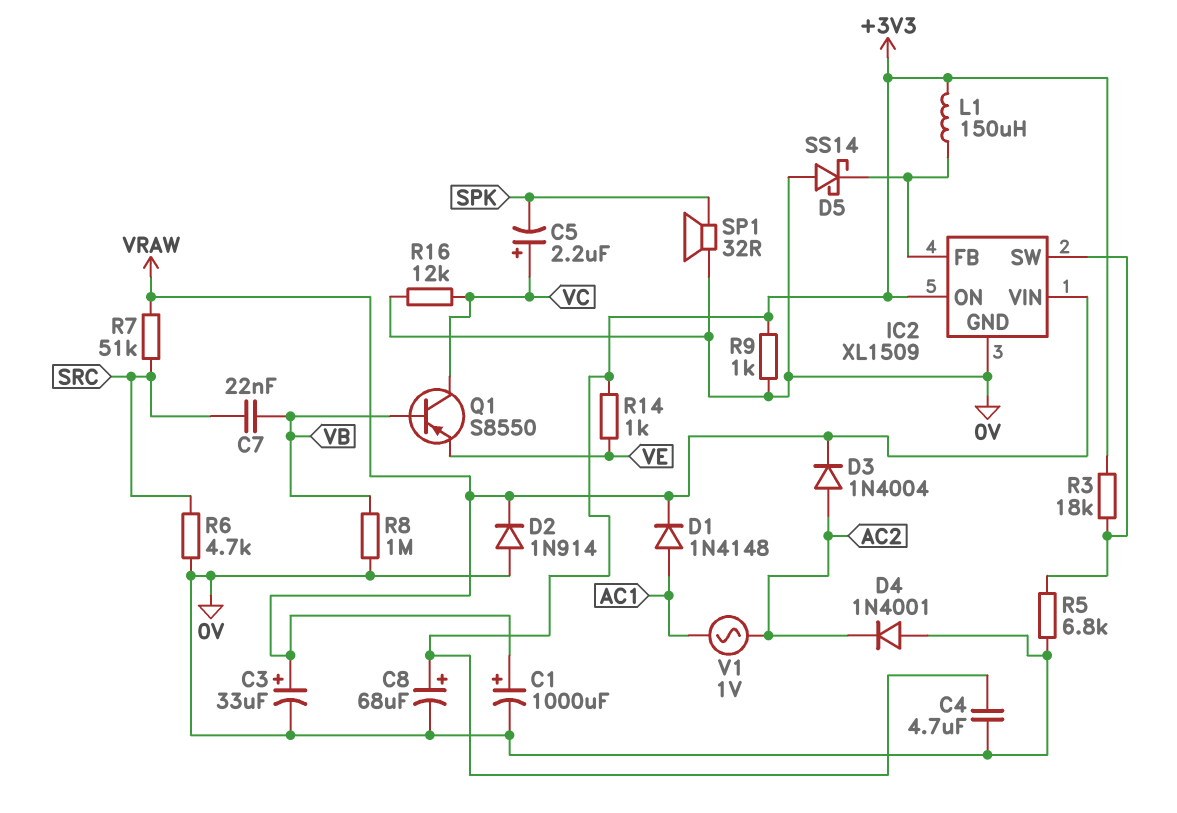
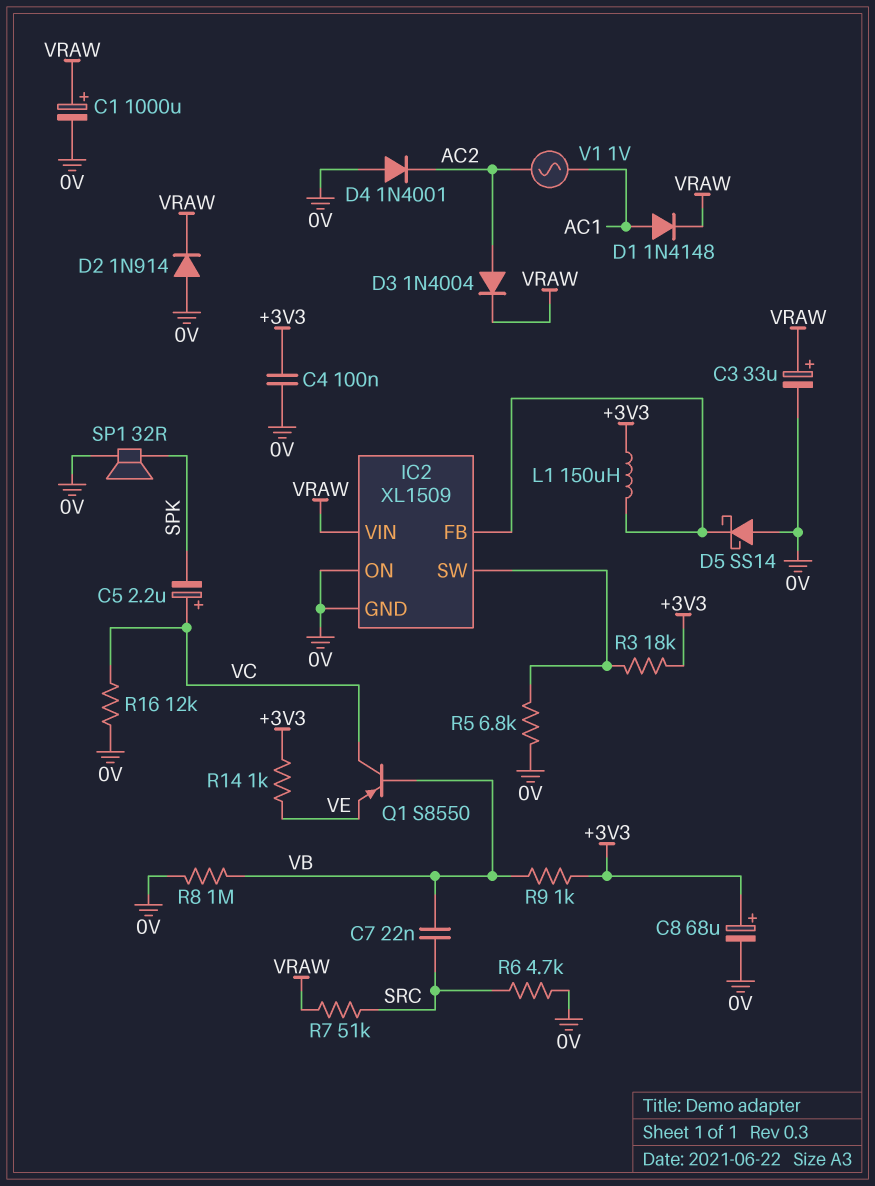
C4: 4.7uF (+3V3, 0V) -> 100nF (+3V3, 0V)
IC2 pin ON: +3V3 -> 0V
R9: 1k (+3V3, 0V) -> 1k (+3V3, VB)

